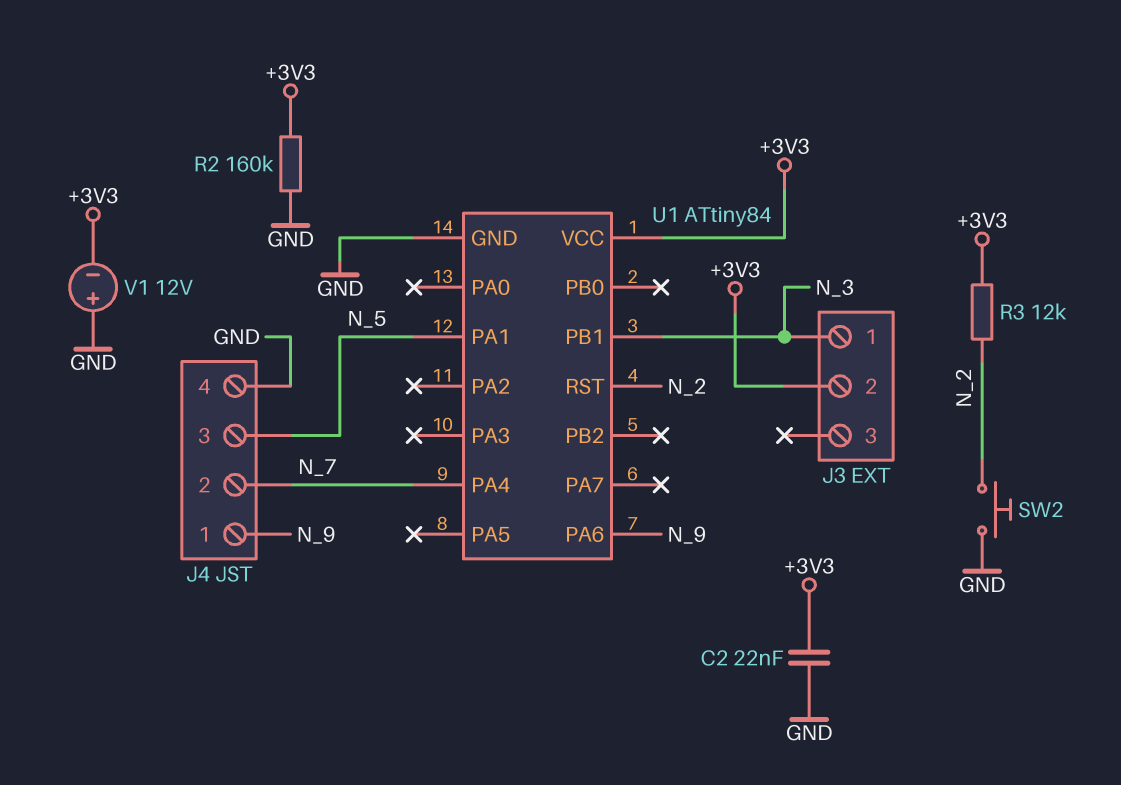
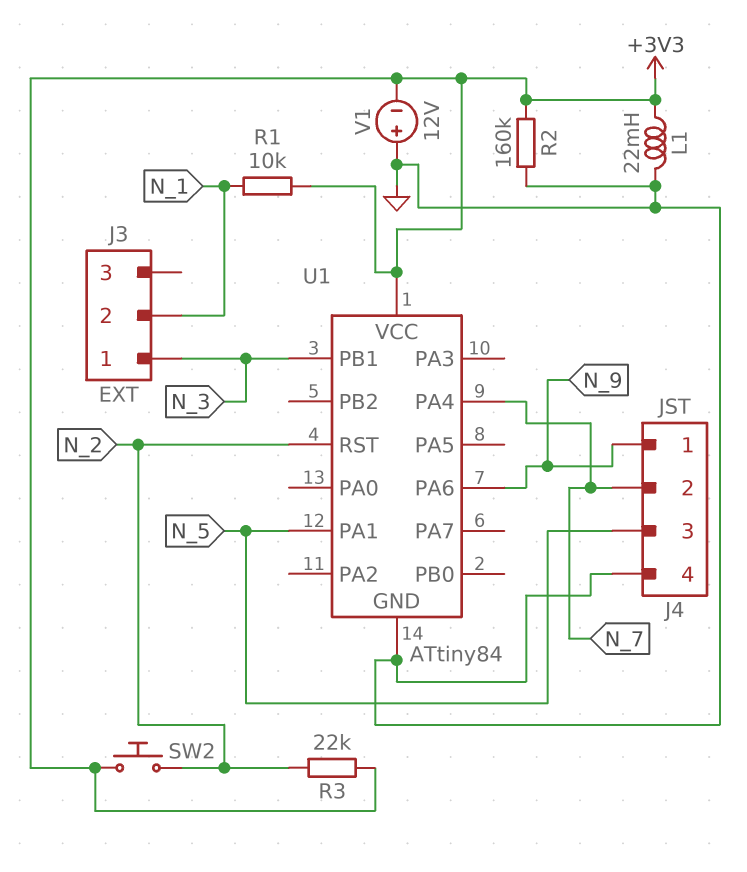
C2: 22nF (+3V3, GND) -> none
J3 pin 2: +3V3 -> N_1
L1: none -> 22mH (+3V3, GND)
R1: none -> 10k (+3V3, N_1)
R3: 12k (+3V3, N_2) -> 22k (+3V3, N_2)
SW2: button (GND, N_2) -> button (+3V3, N_2)

